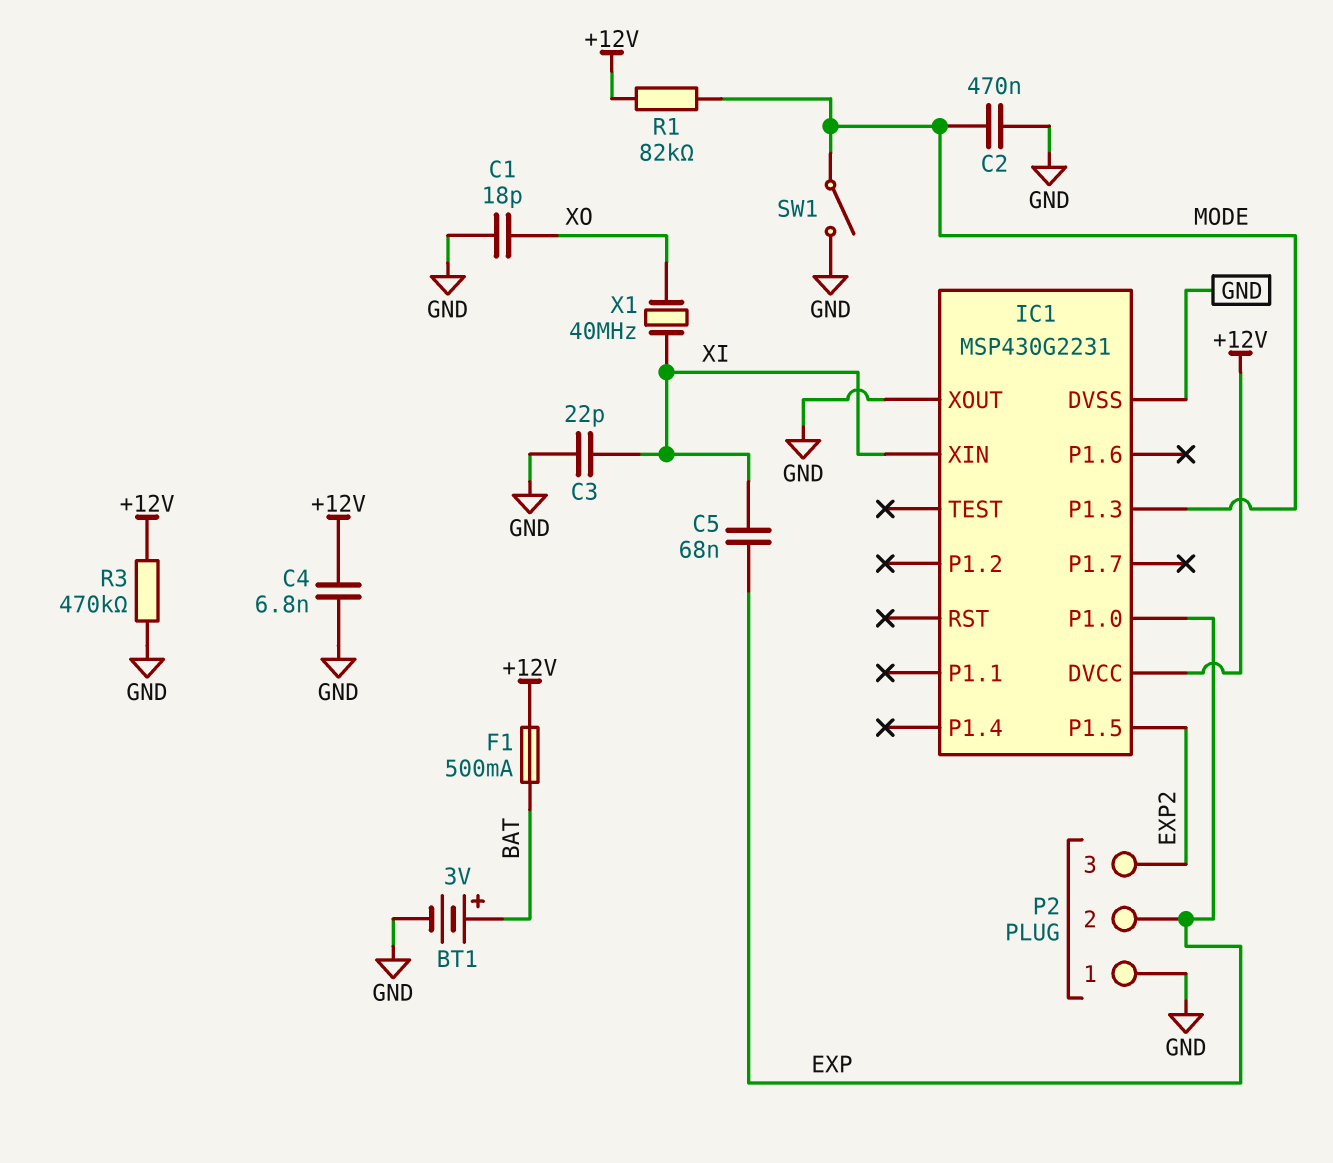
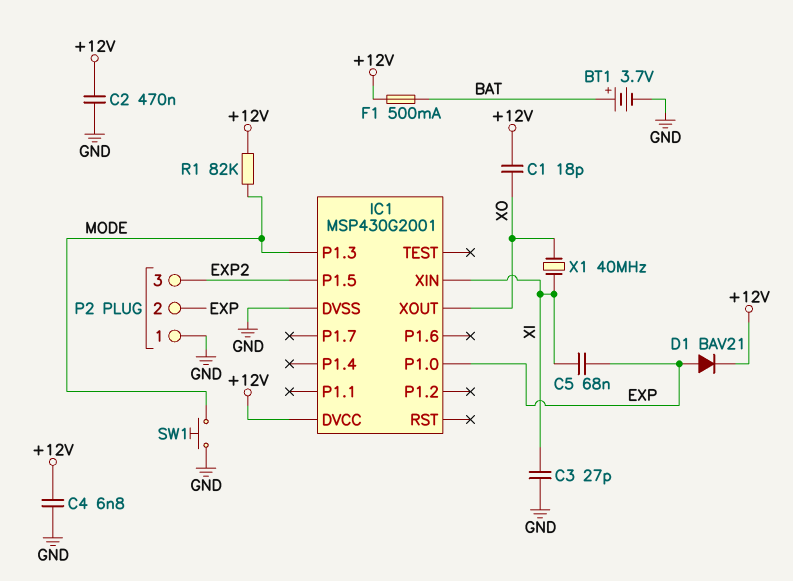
BT1: 3V (plus BAT, minus GND) -> 3.7V (plus BAT, minus GND)
C1: 18pF (GND, XO) -> 18pF (+12V, XO)
C2: 470nF (GND, MODE) -> 470nF (+12V, GND)
C3: 22pF (GND, XI) -> 27pF (GND, XI)
D1: none -> diode BAV21 (A EXP, K +12V)
IC1: MSP430G2231 -> MSP430G2001
IC1 pin XOUT: GND -> XO
R3: 470k (+12V, GND) -> none
SW1: switch (GND, MODE) -> button (GND, MODE)

